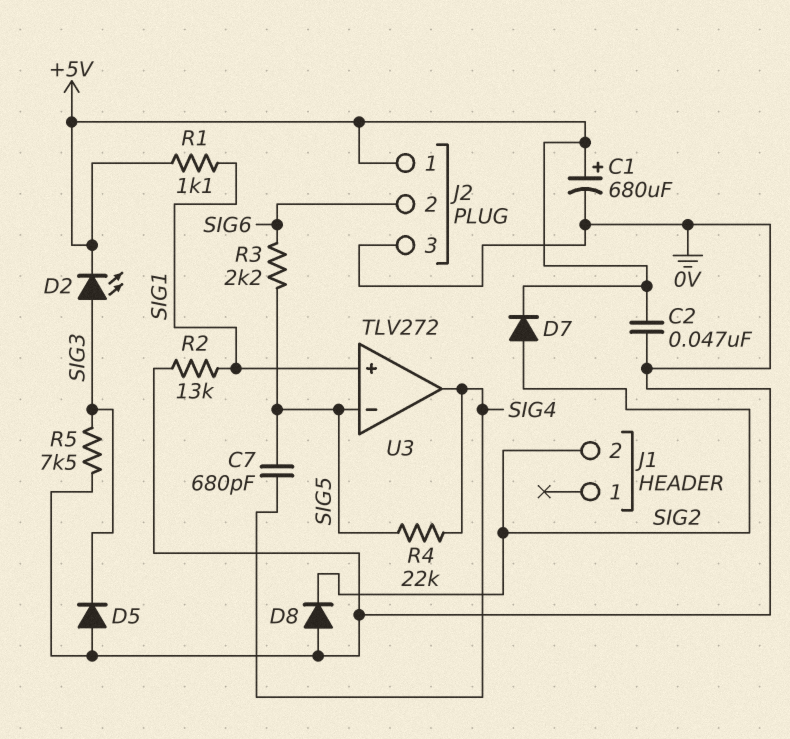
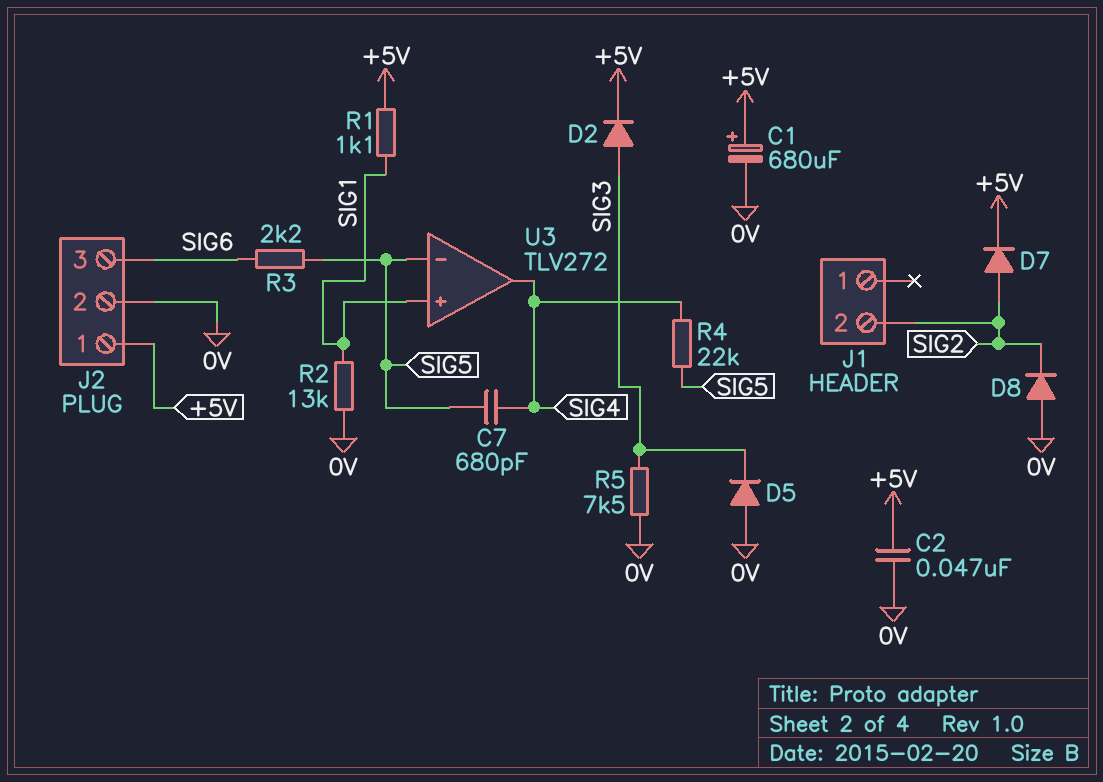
D2: LED (A SIG3, K +5V) -> diode (A SIG3, K +5V)
J2 pin 2: SIG6 -> 0V
J2 pin 3: 0V -> SIG6

